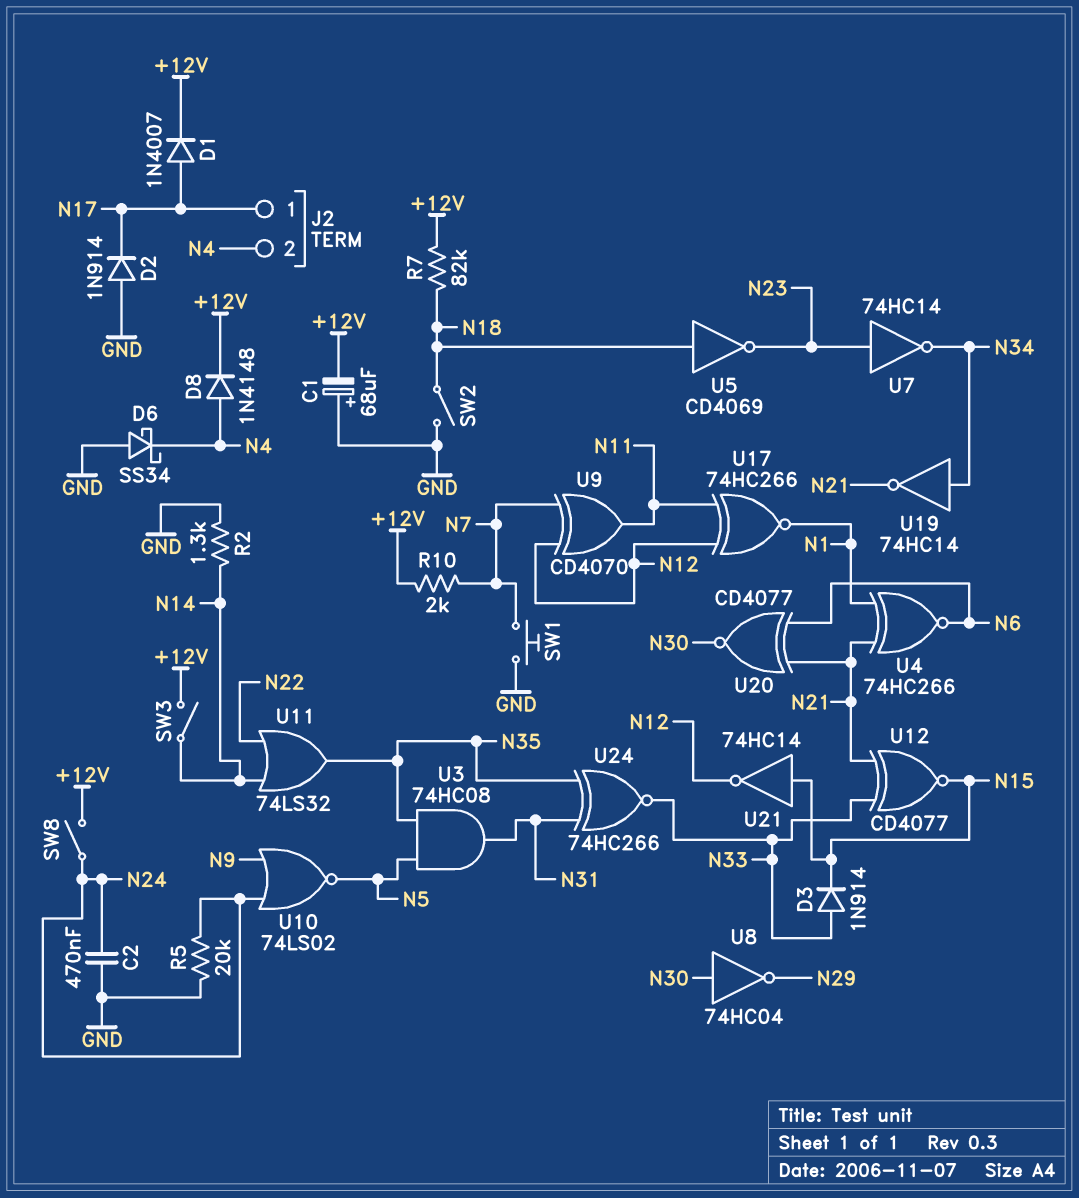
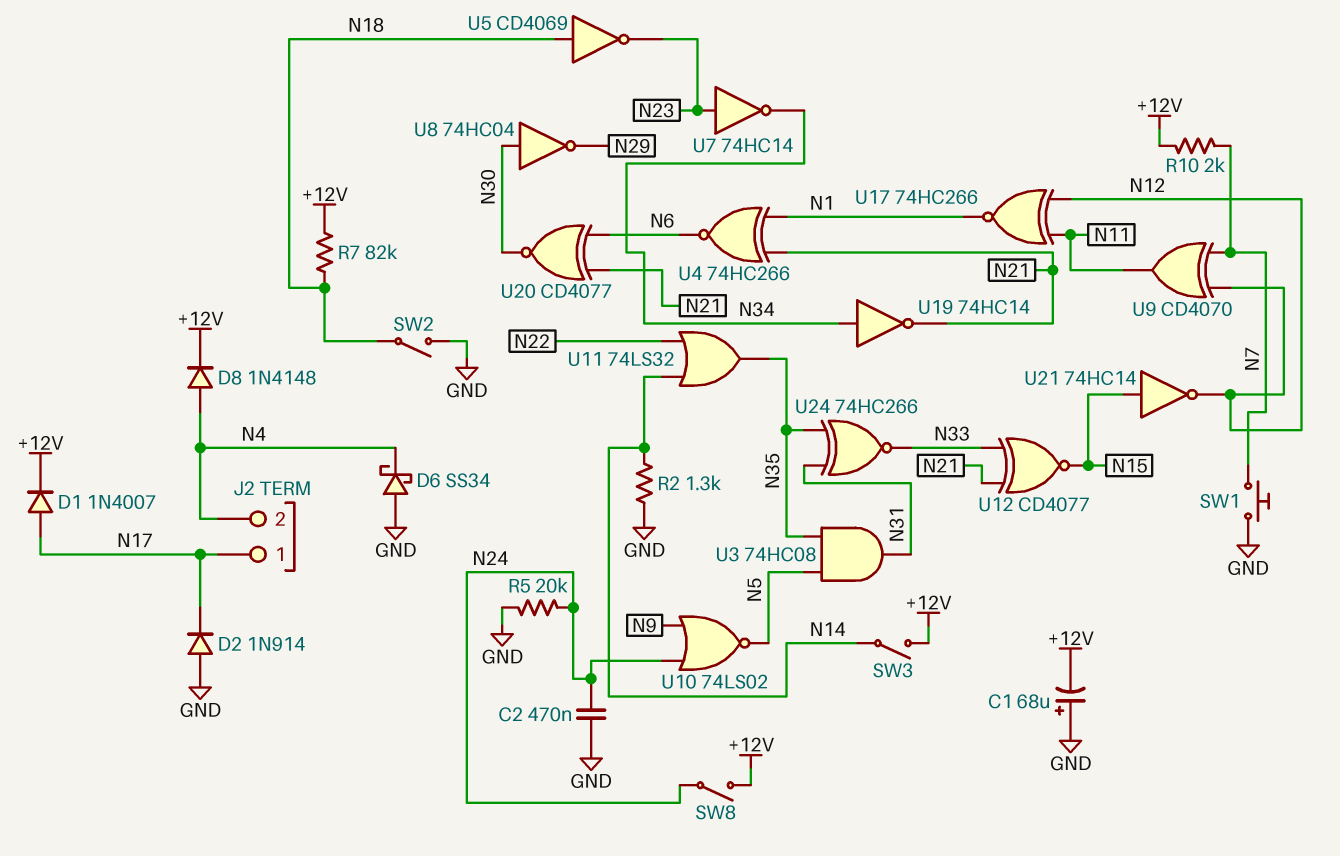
D3: diode 1N914 (A N33, K N15) -> none

